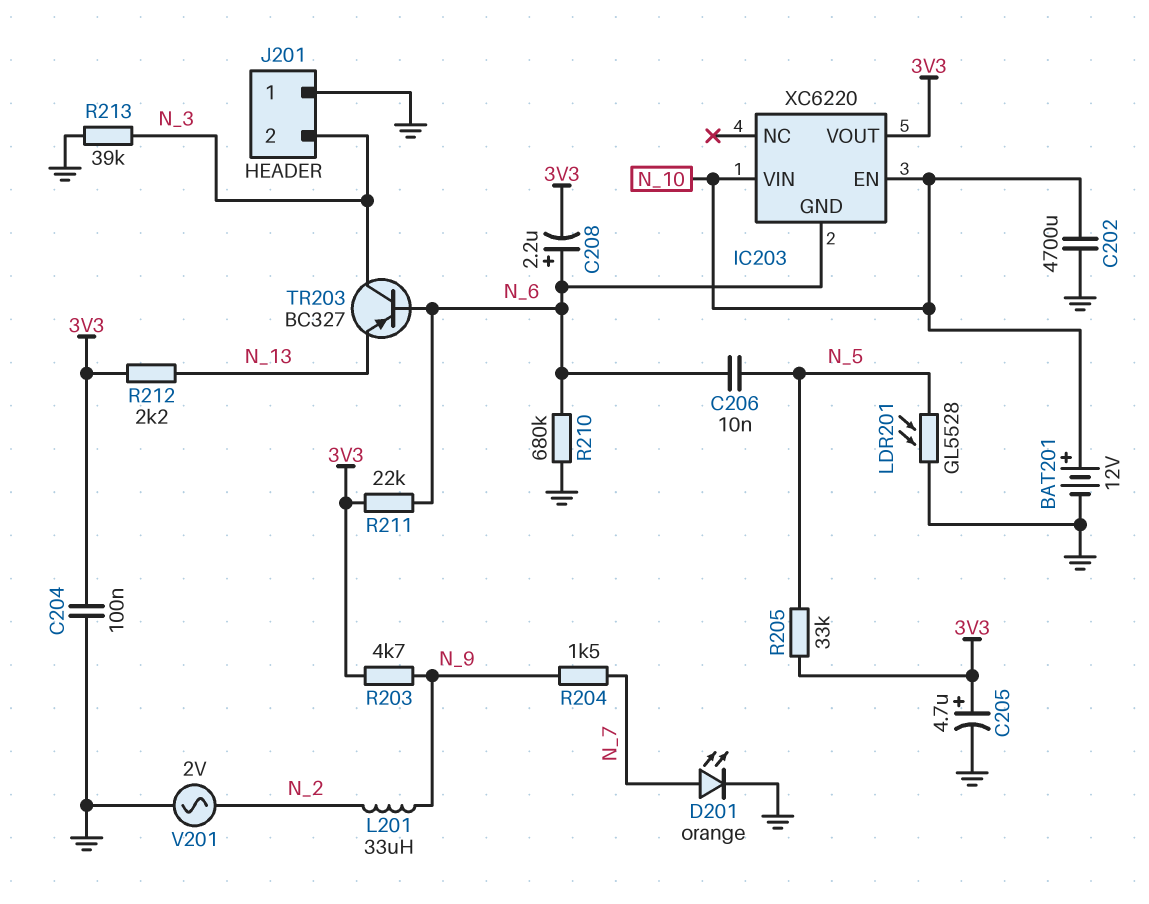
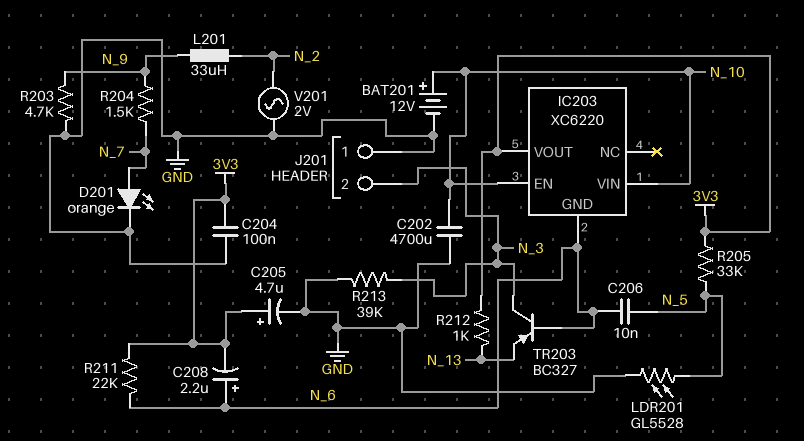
R203: 4.7k (3V3, N_9) -> 4.7k (GND, N_9)
R210: 680k (GND, N_6) -> none
R212: 2.2k (3V3, N_13) -> 1k (3V3, N_13)

